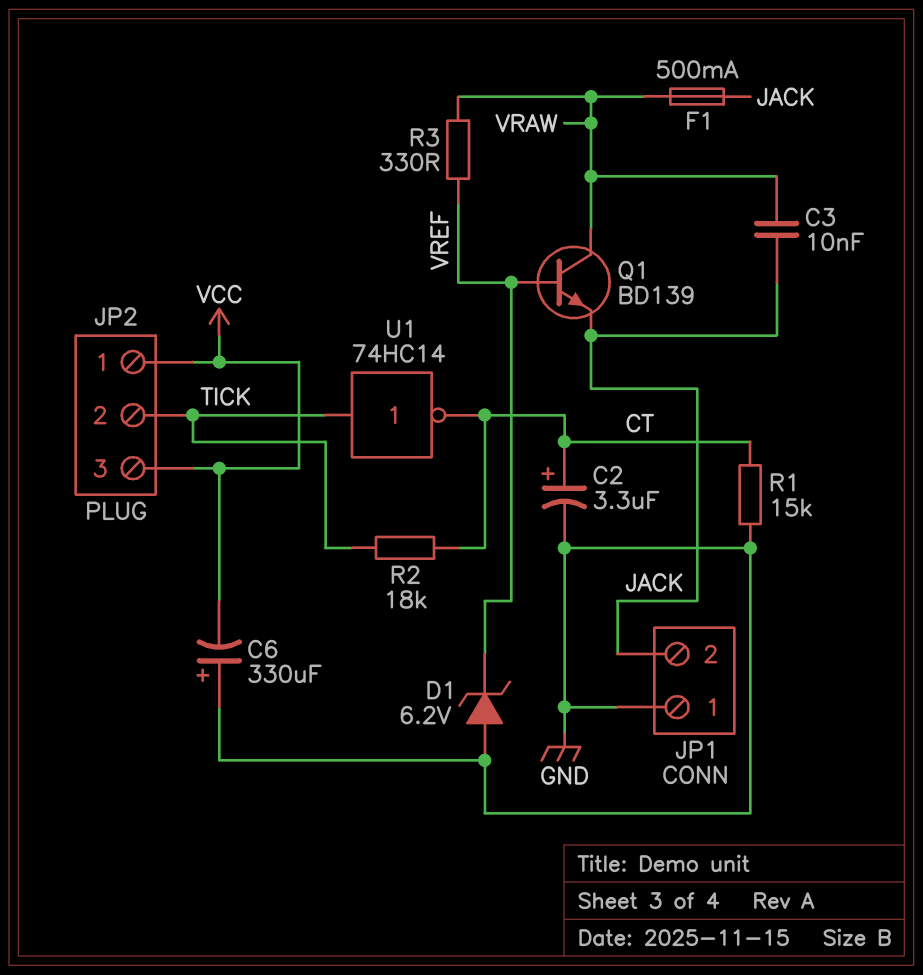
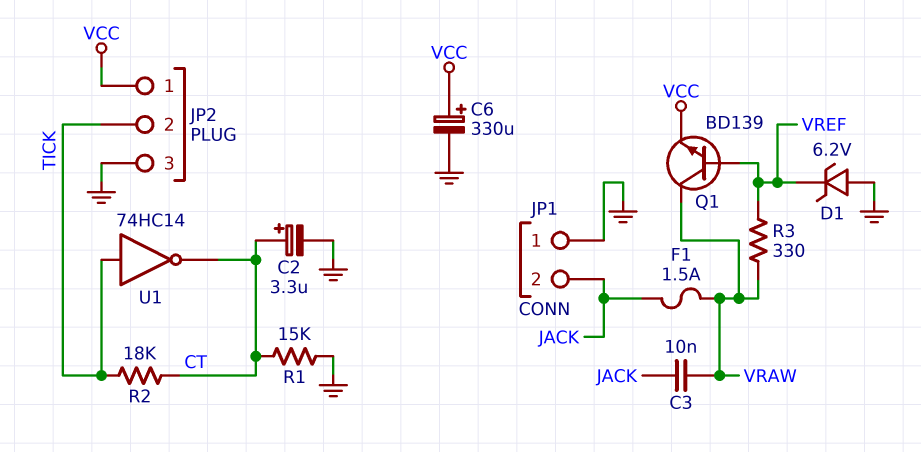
C6: 330uF (plus GND, minus VCC) -> 330uF (plus VCC, minus GND)
F1: 500mA (JACK, VRAW) -> 1.5A (JACK, VRAW)
JP2 pin 3: VCC -> GND
Q1: NPN BD139 (B VREF, C VRAW, E JACK) -> NPN BD139 (B VREF, C VRAW, E VCC)

